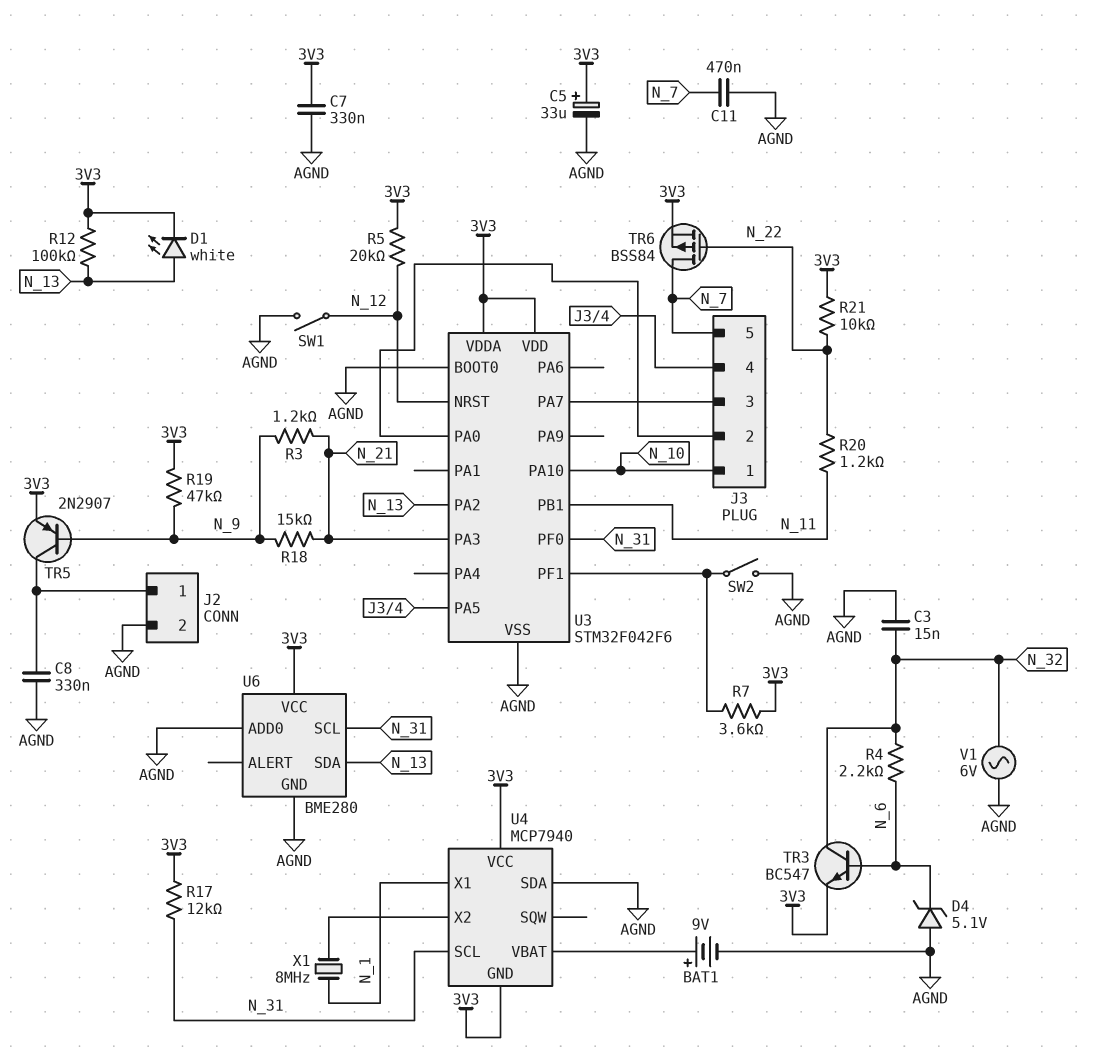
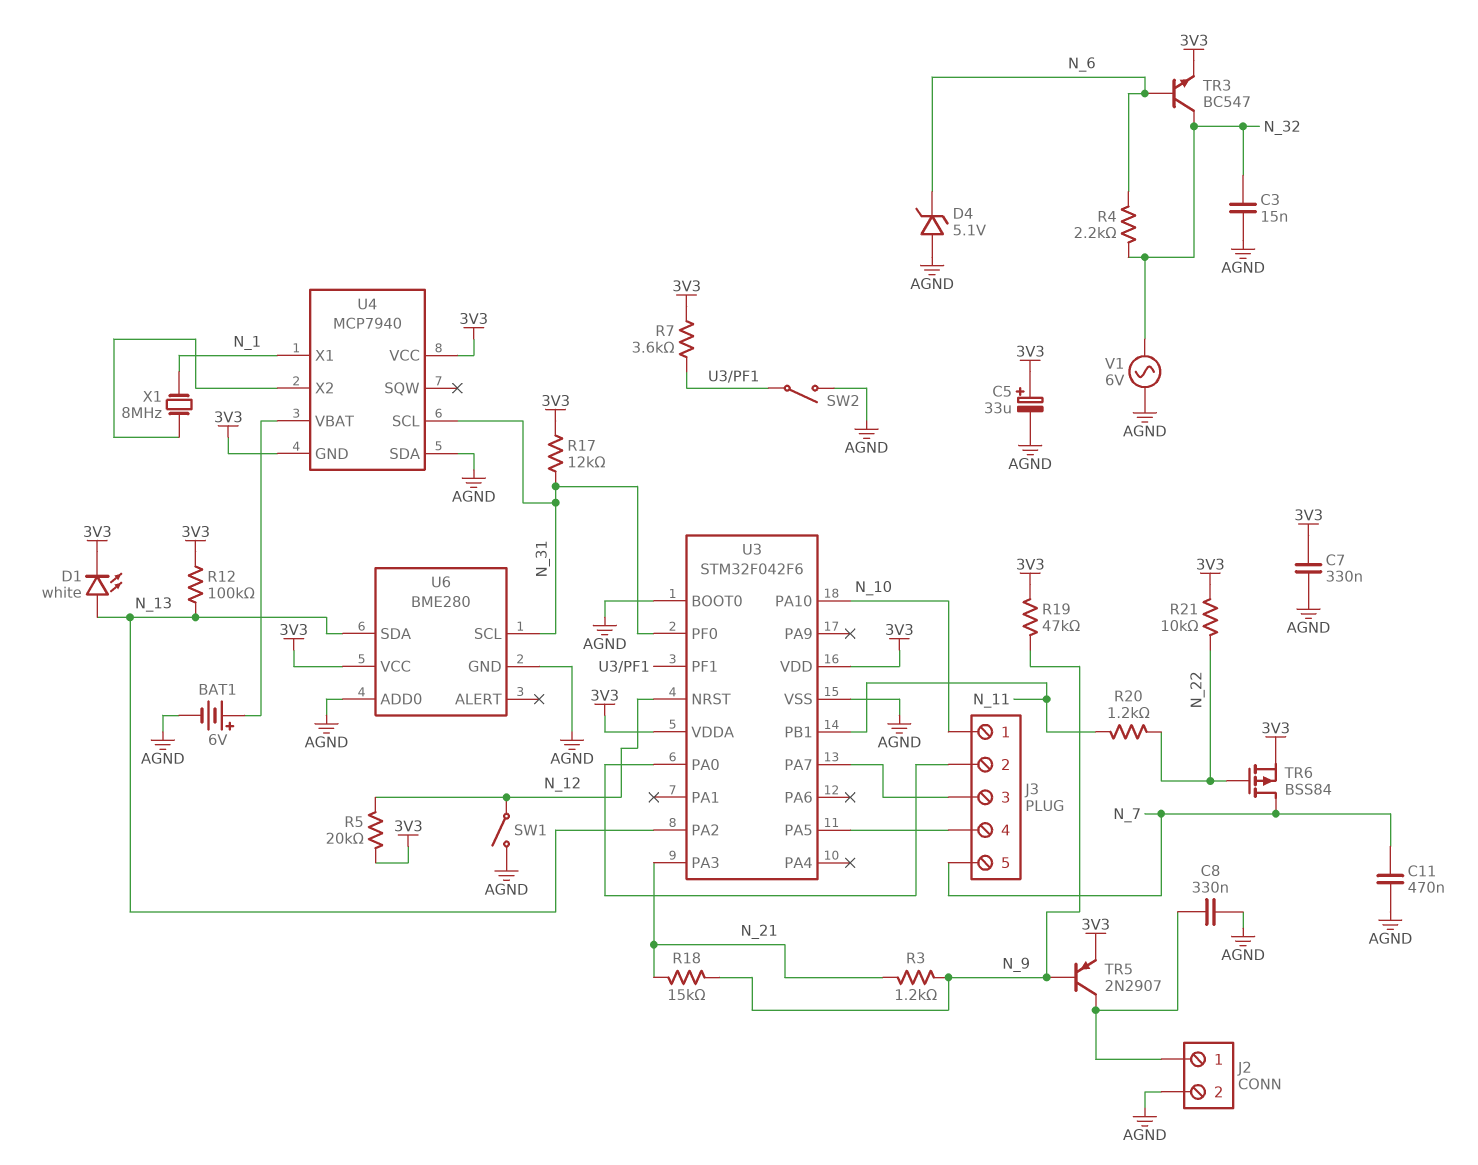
BAT1: 9V (plus U4/VBAT, minus AGND) -> 6V (plus U4/VBAT, minus AGND)

